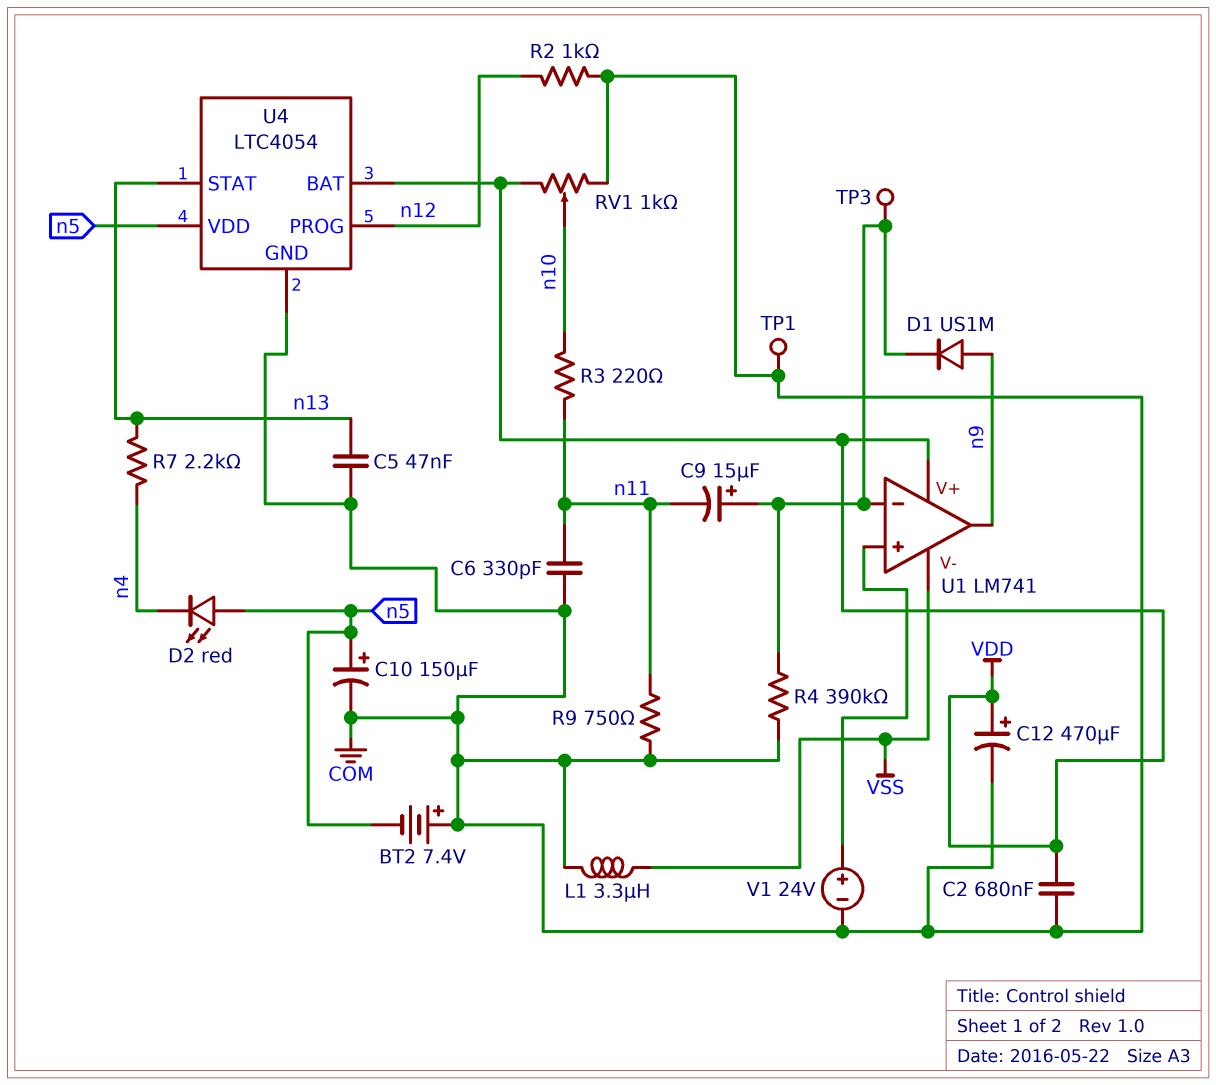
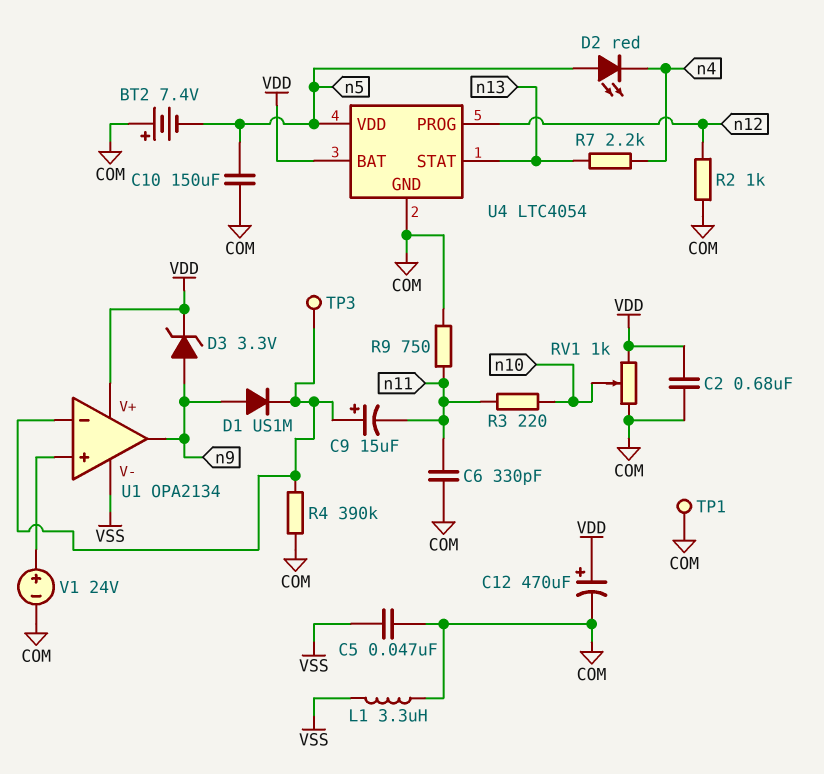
C5: 47nF (COM, n13) -> 47nF (COM, VSS)
C10: 150uF (plus n5, minus COM) -> 150uF (COM, n5)
D3: none -> zener 3.3V (A n9, K VDD)
U1: LM741 -> OPA2134

